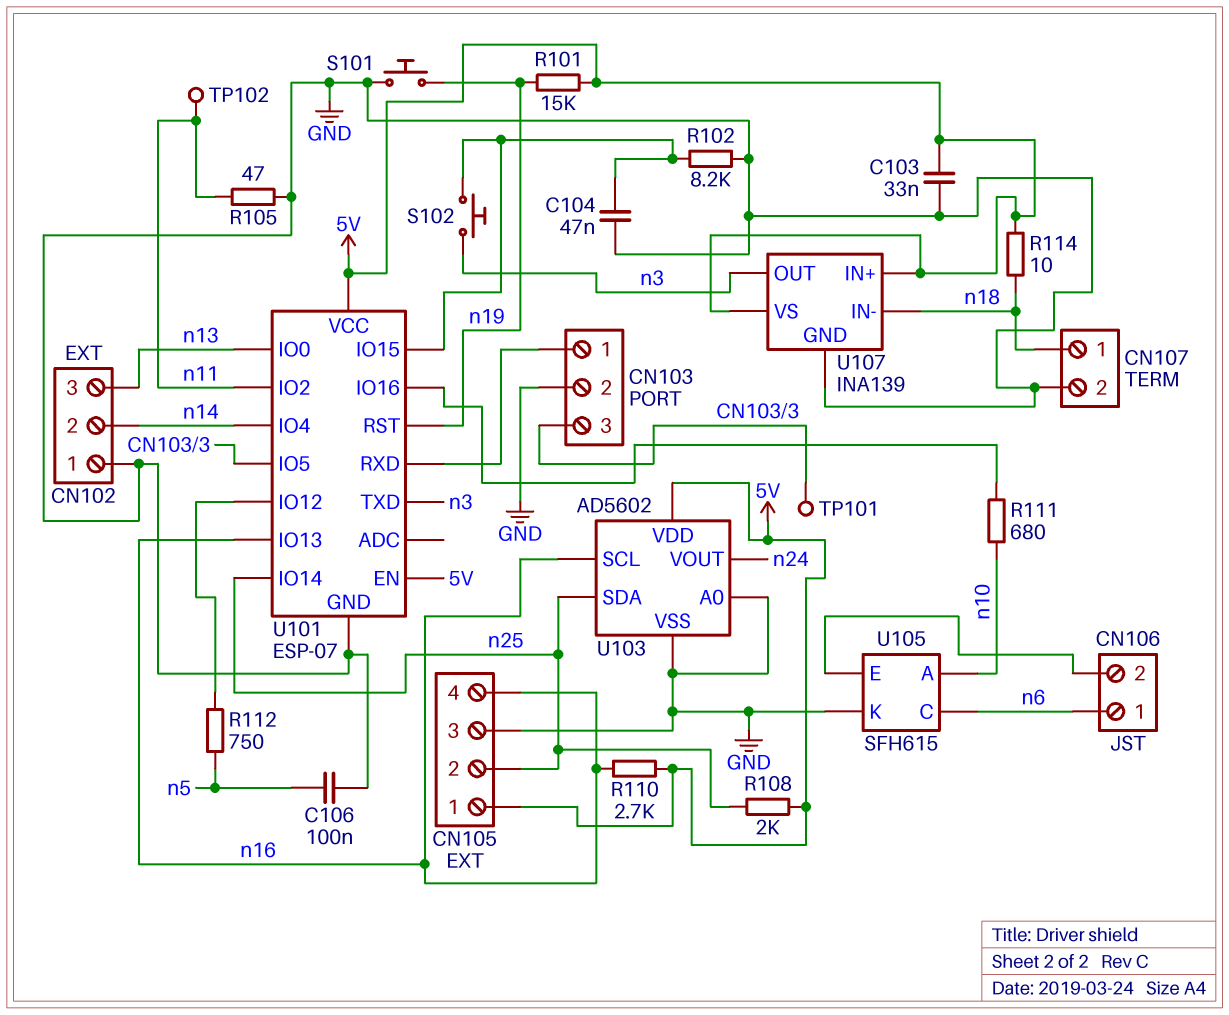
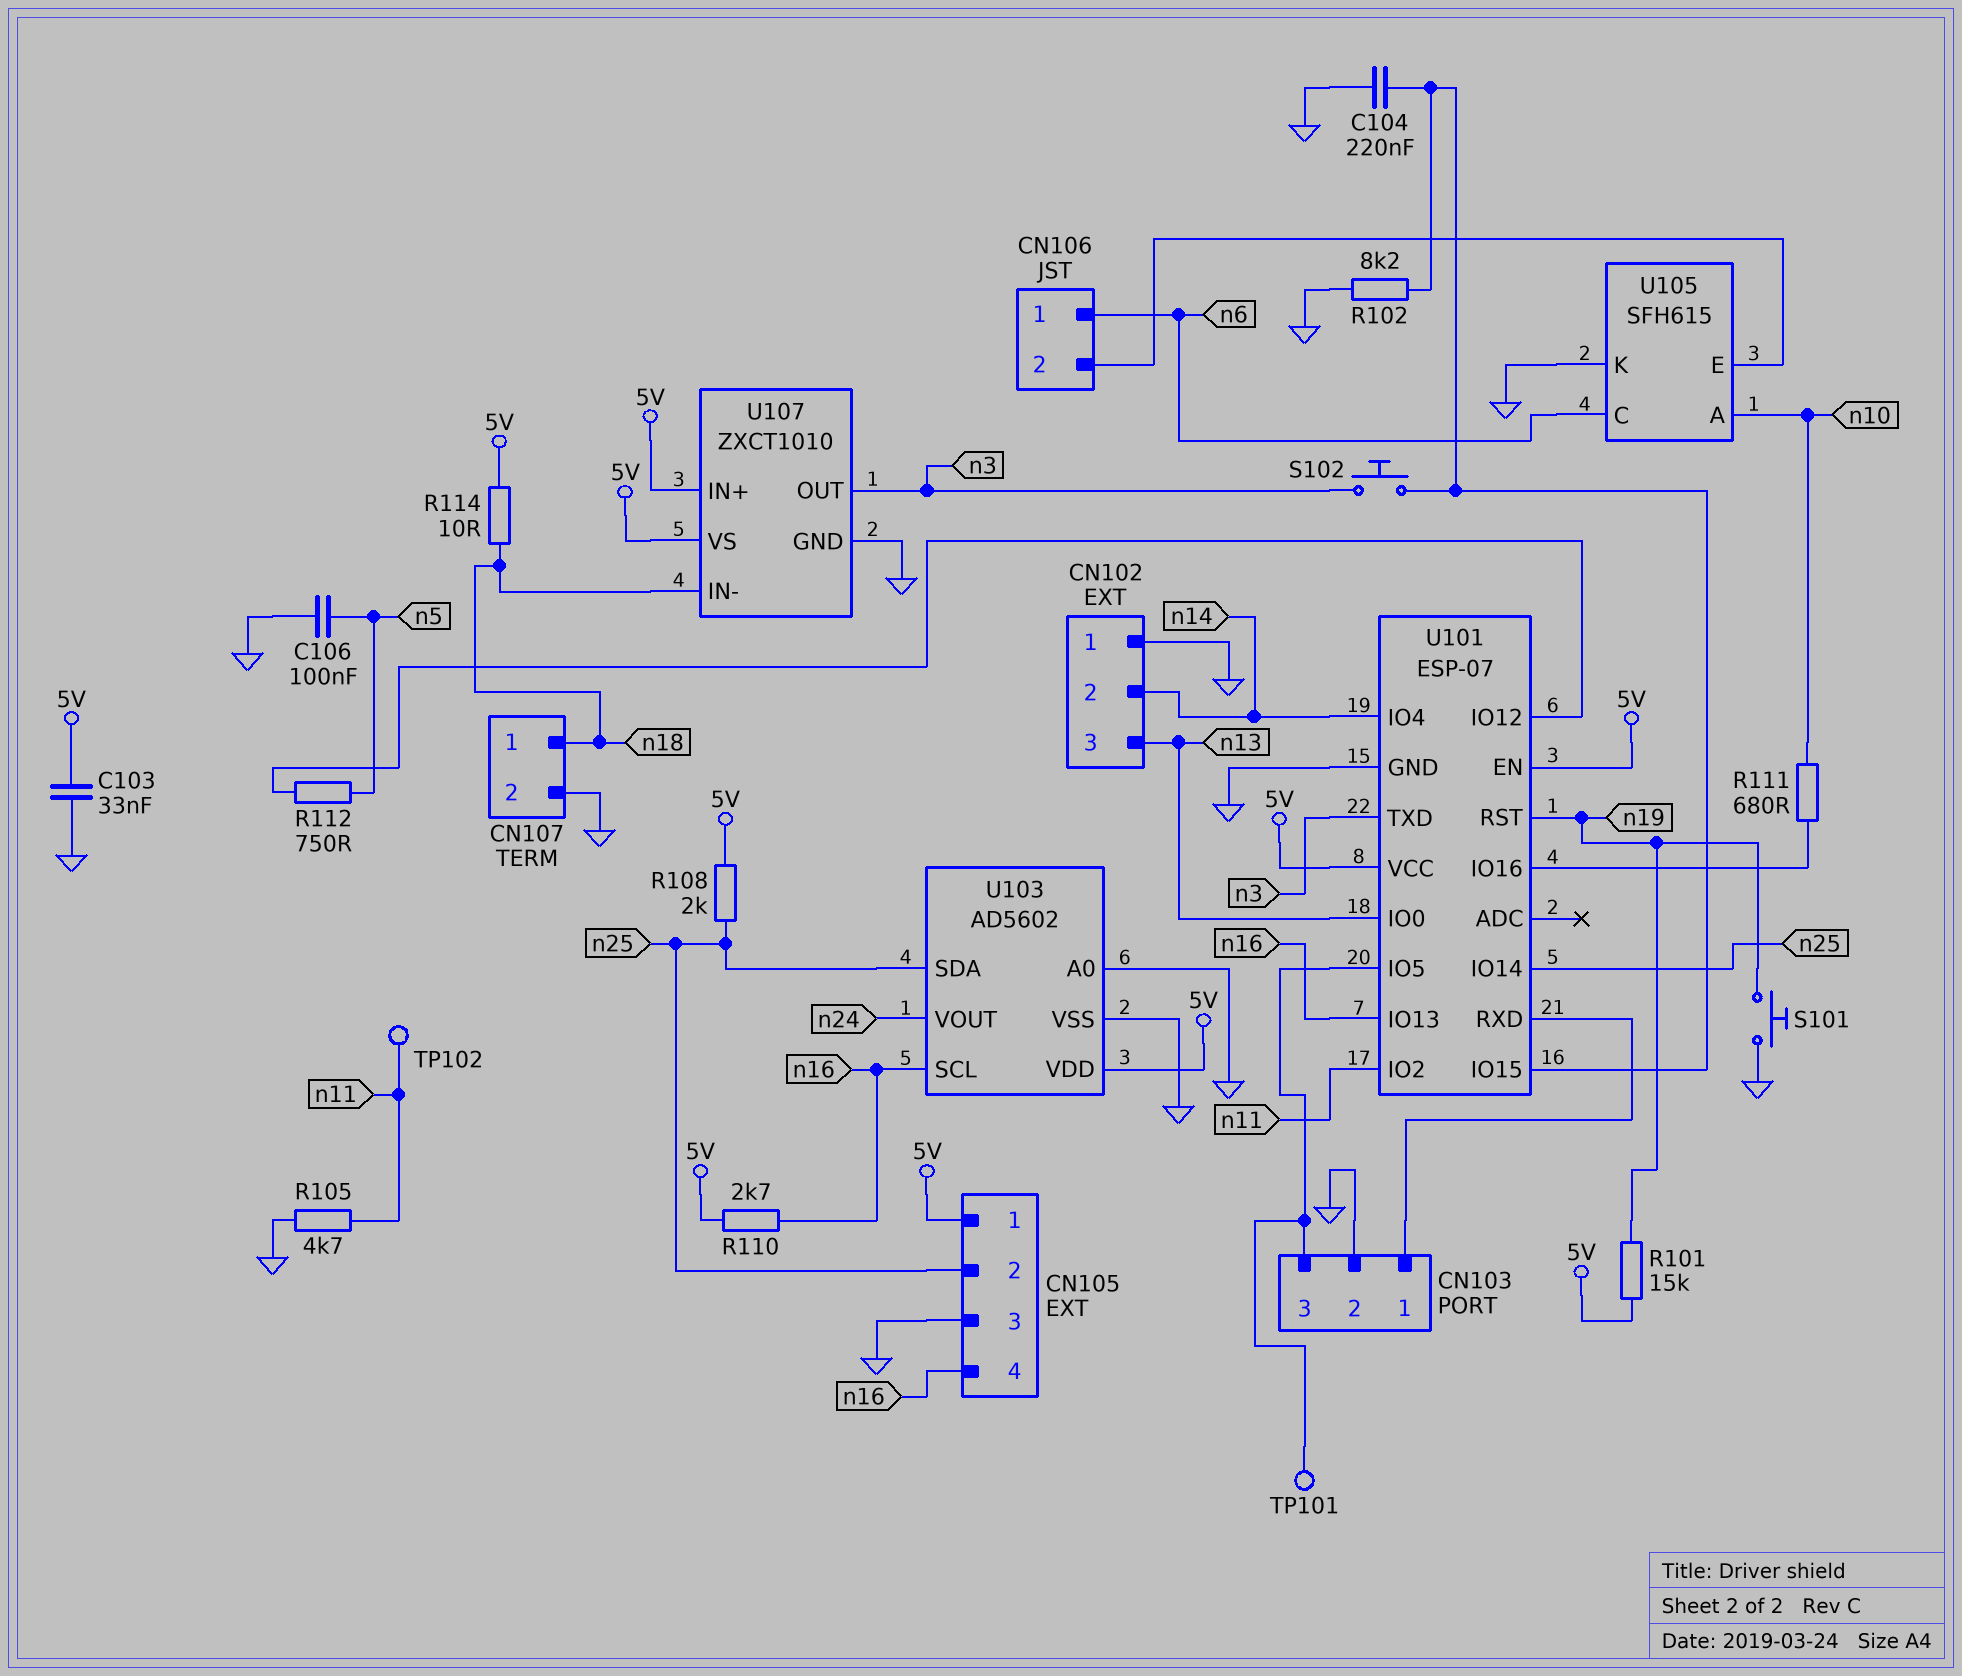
C104: 47nF (GND, U101/IO15) -> 220nF (GND, U101/IO15)
R105: 47 (GND, n11) -> 4.7k (GND, n11)
U107: INA139 -> ZXCT1010

